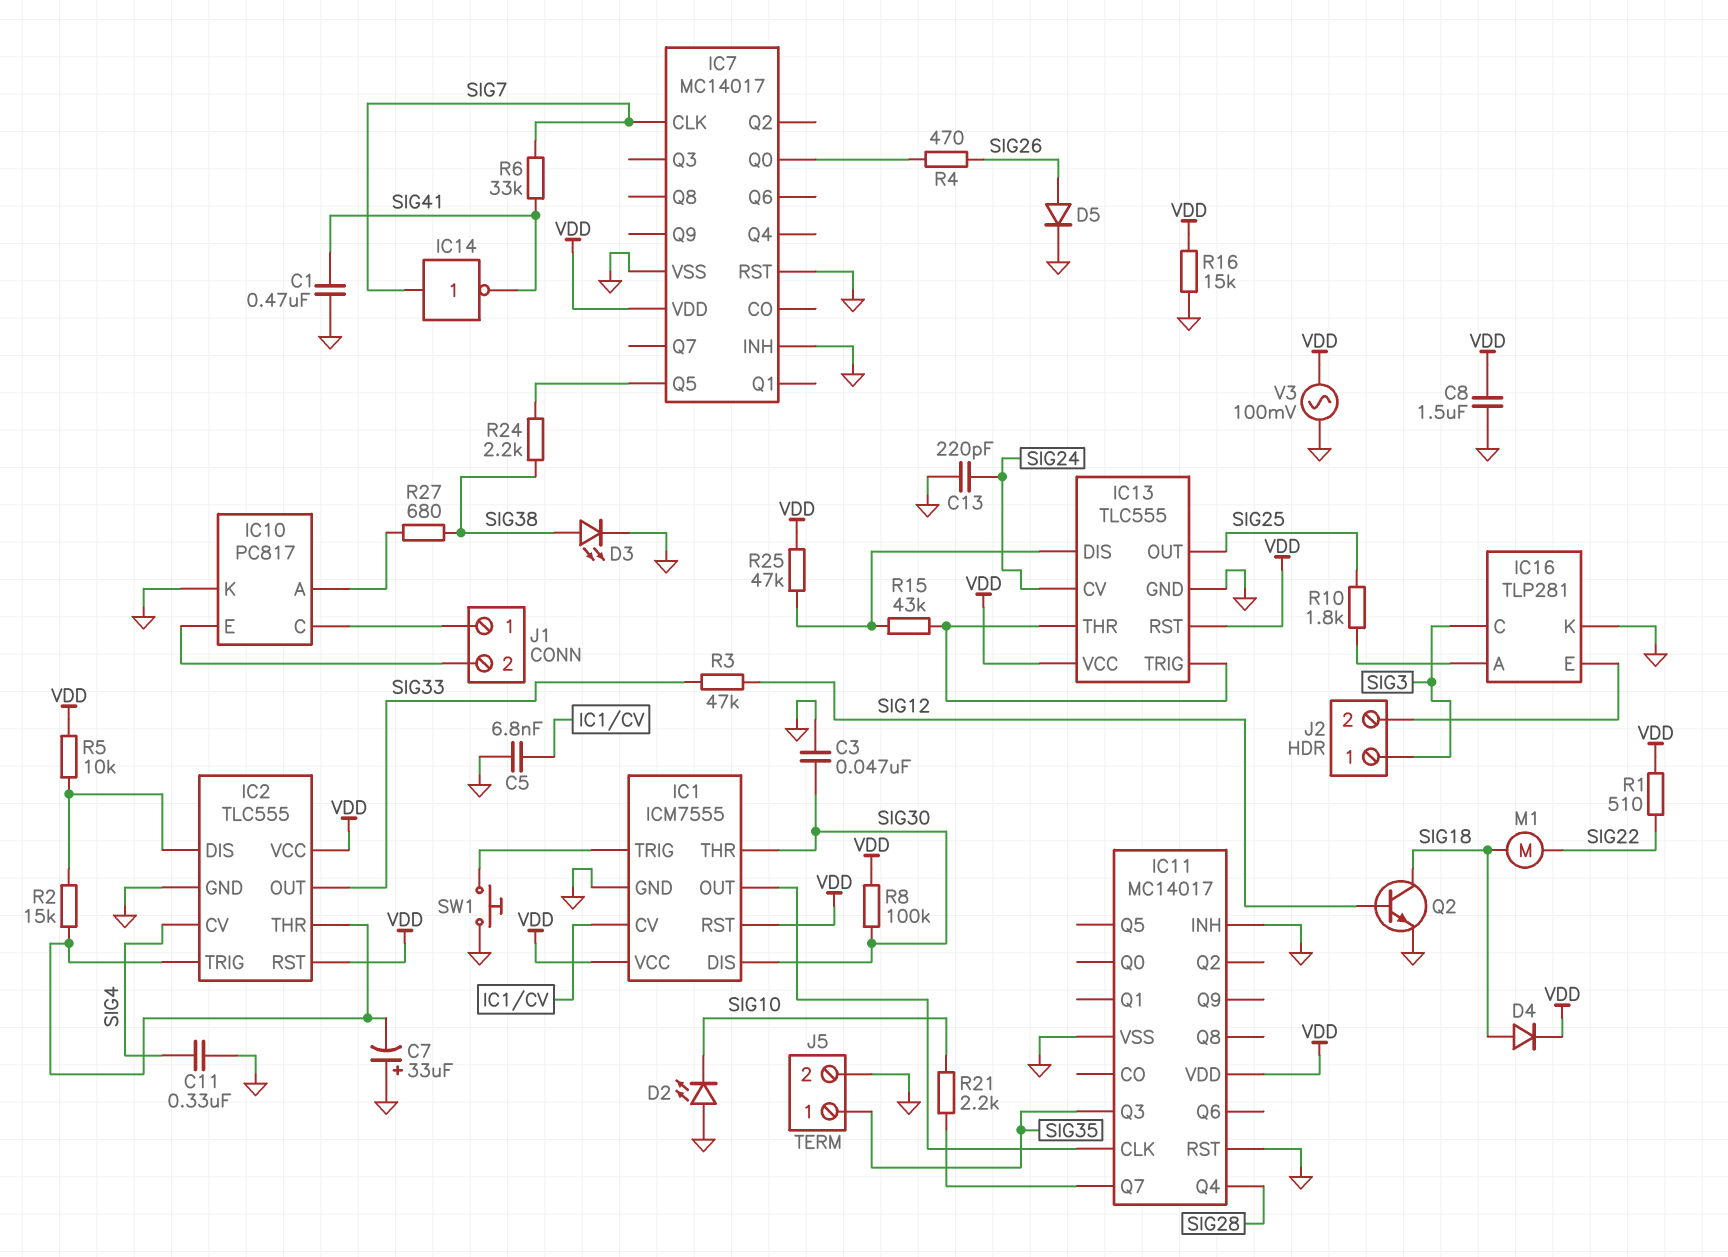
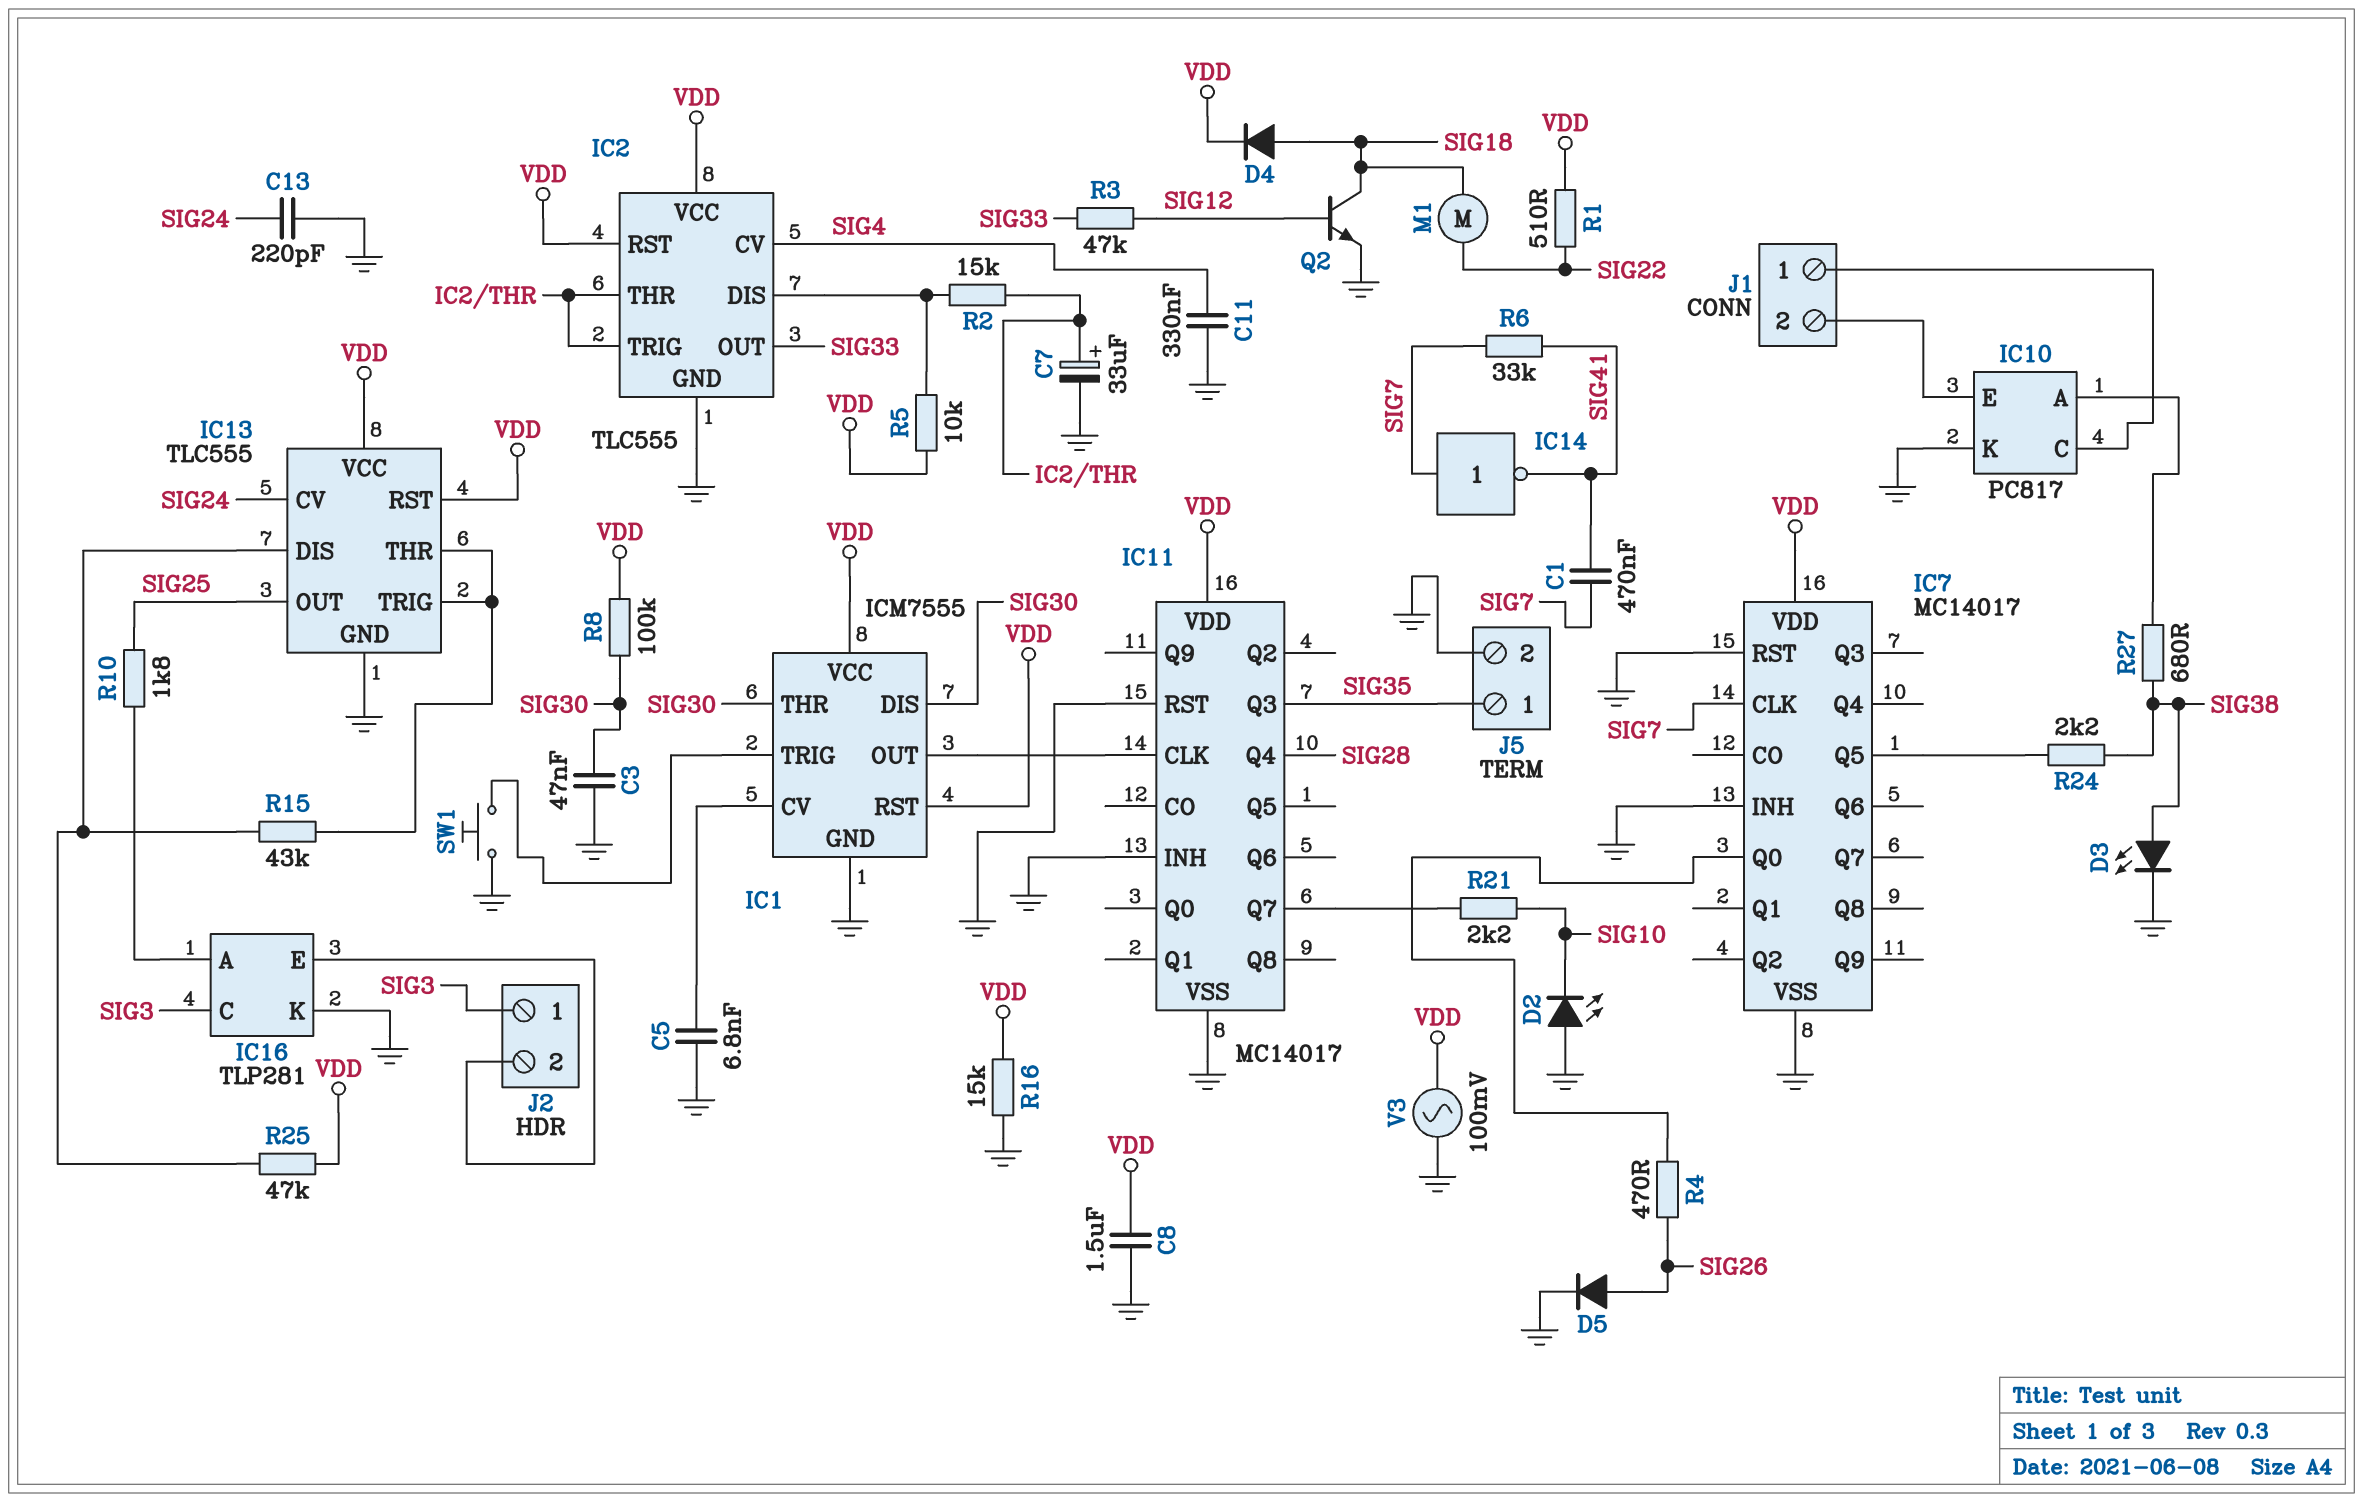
C1: 470nF (GND, SIG41) -> 470nF (SIG7, SIG41)
C7: 33uF (plus GND, minus IC2/THR) -> 33uF (plus IC2/THR, minus GND)

